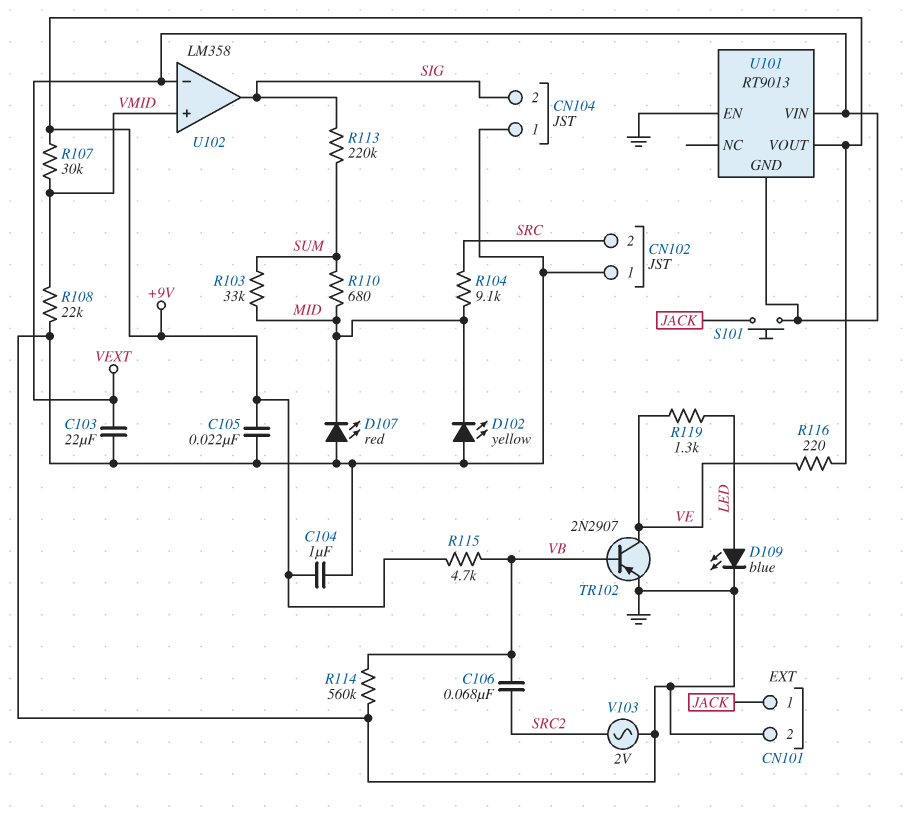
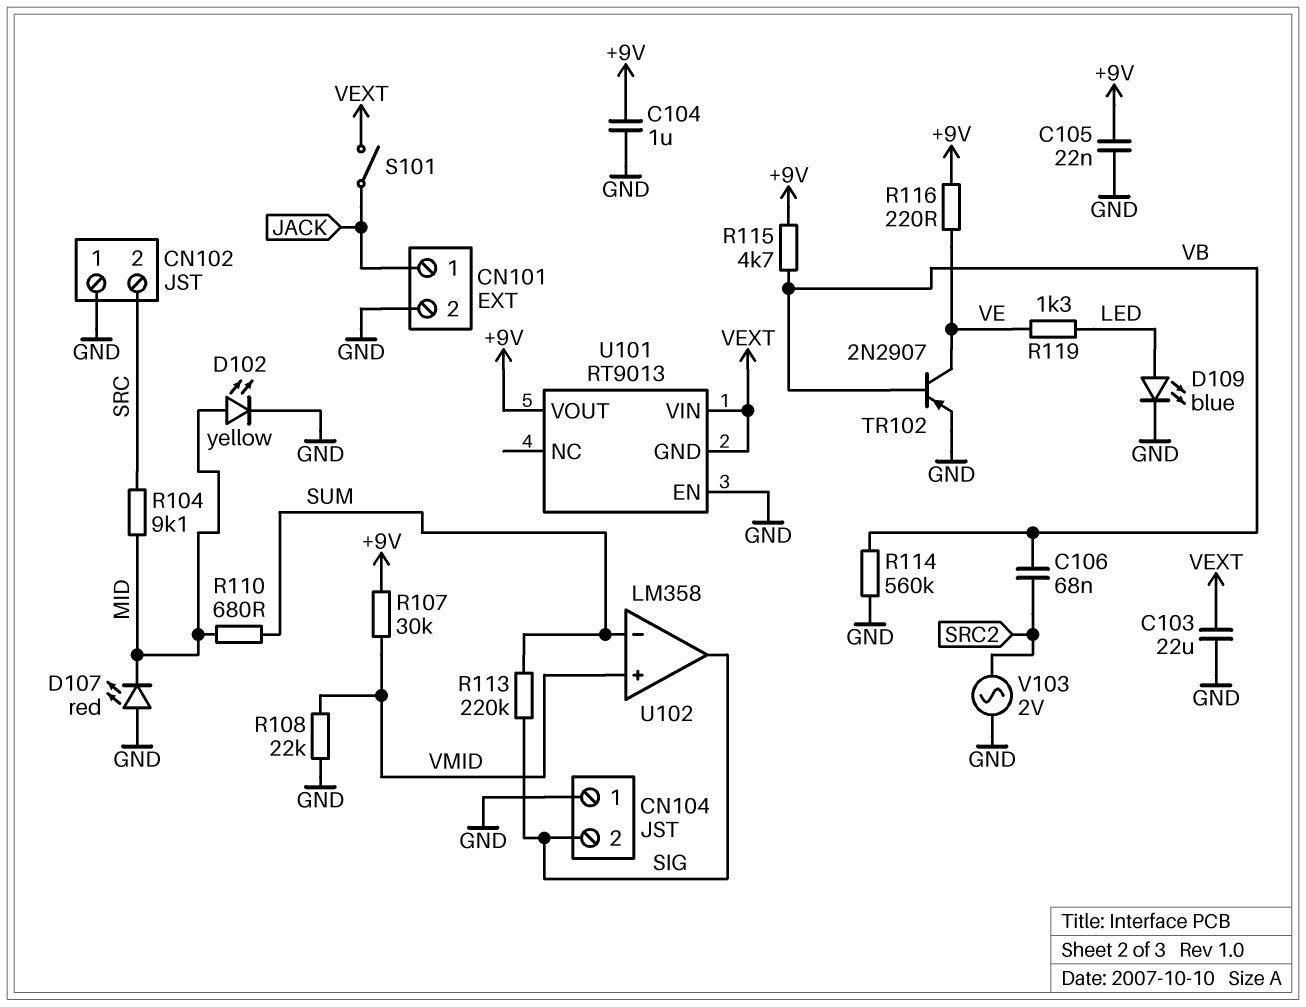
D102: LED yellow (A GND, K MID) -> LED yellow (A MID, K GND)
R103: 33k (MID, SUM) -> none
S101: button (JACK, VEXT) -> switch (JACK, VEXT)
U102 pin in-: VEXT -> SUM

